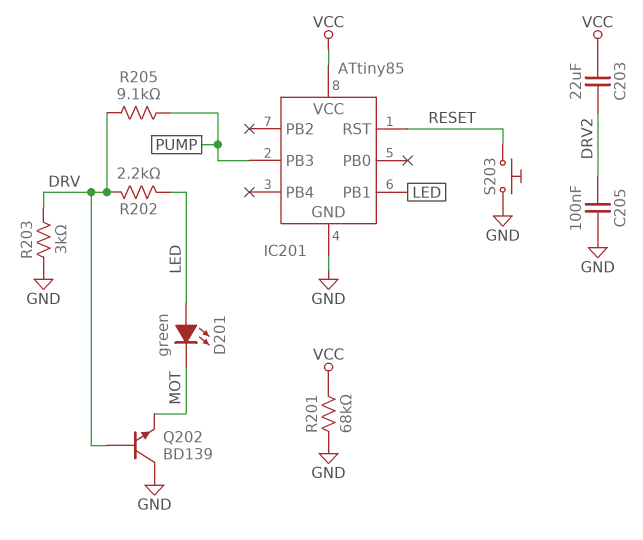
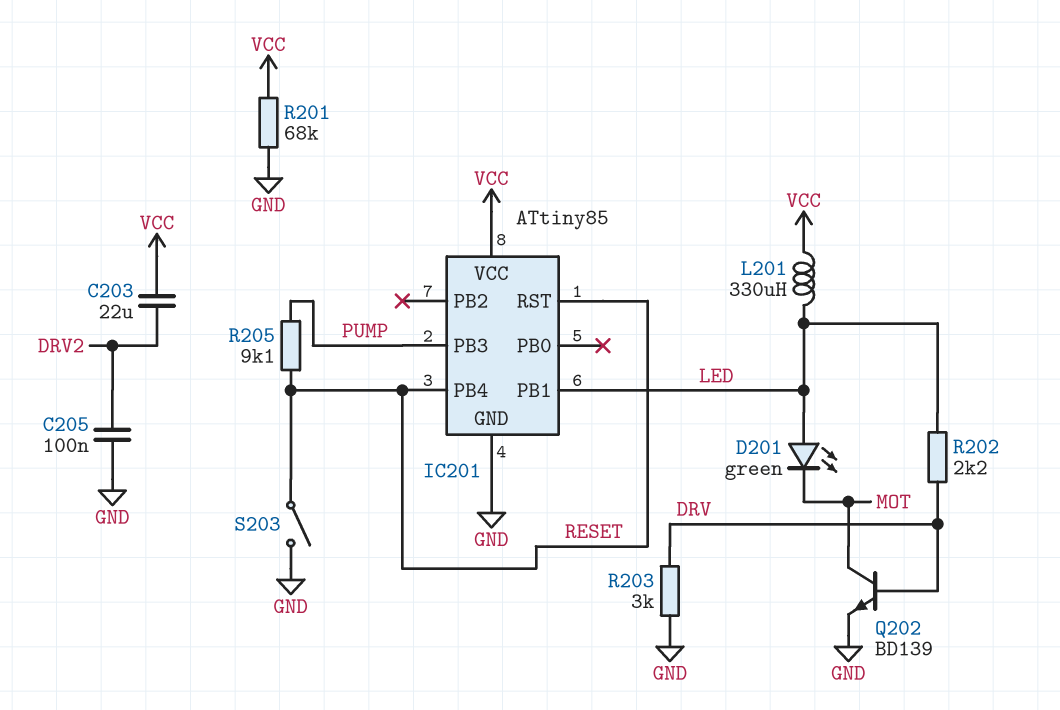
IC201 pin PB4: none -> RESET
L201: none -> 330uH (LED, VCC)
Q202: NPN BD139 (B DRV, C GND, E MOT) -> NPN BD139 (B DRV, C MOT, E GND)
R205: 9.1k (DRV, PUMP) -> 9.1k (PUMP, RESET)
S203: button (GND, RESET) -> switch (GND, RESET)

